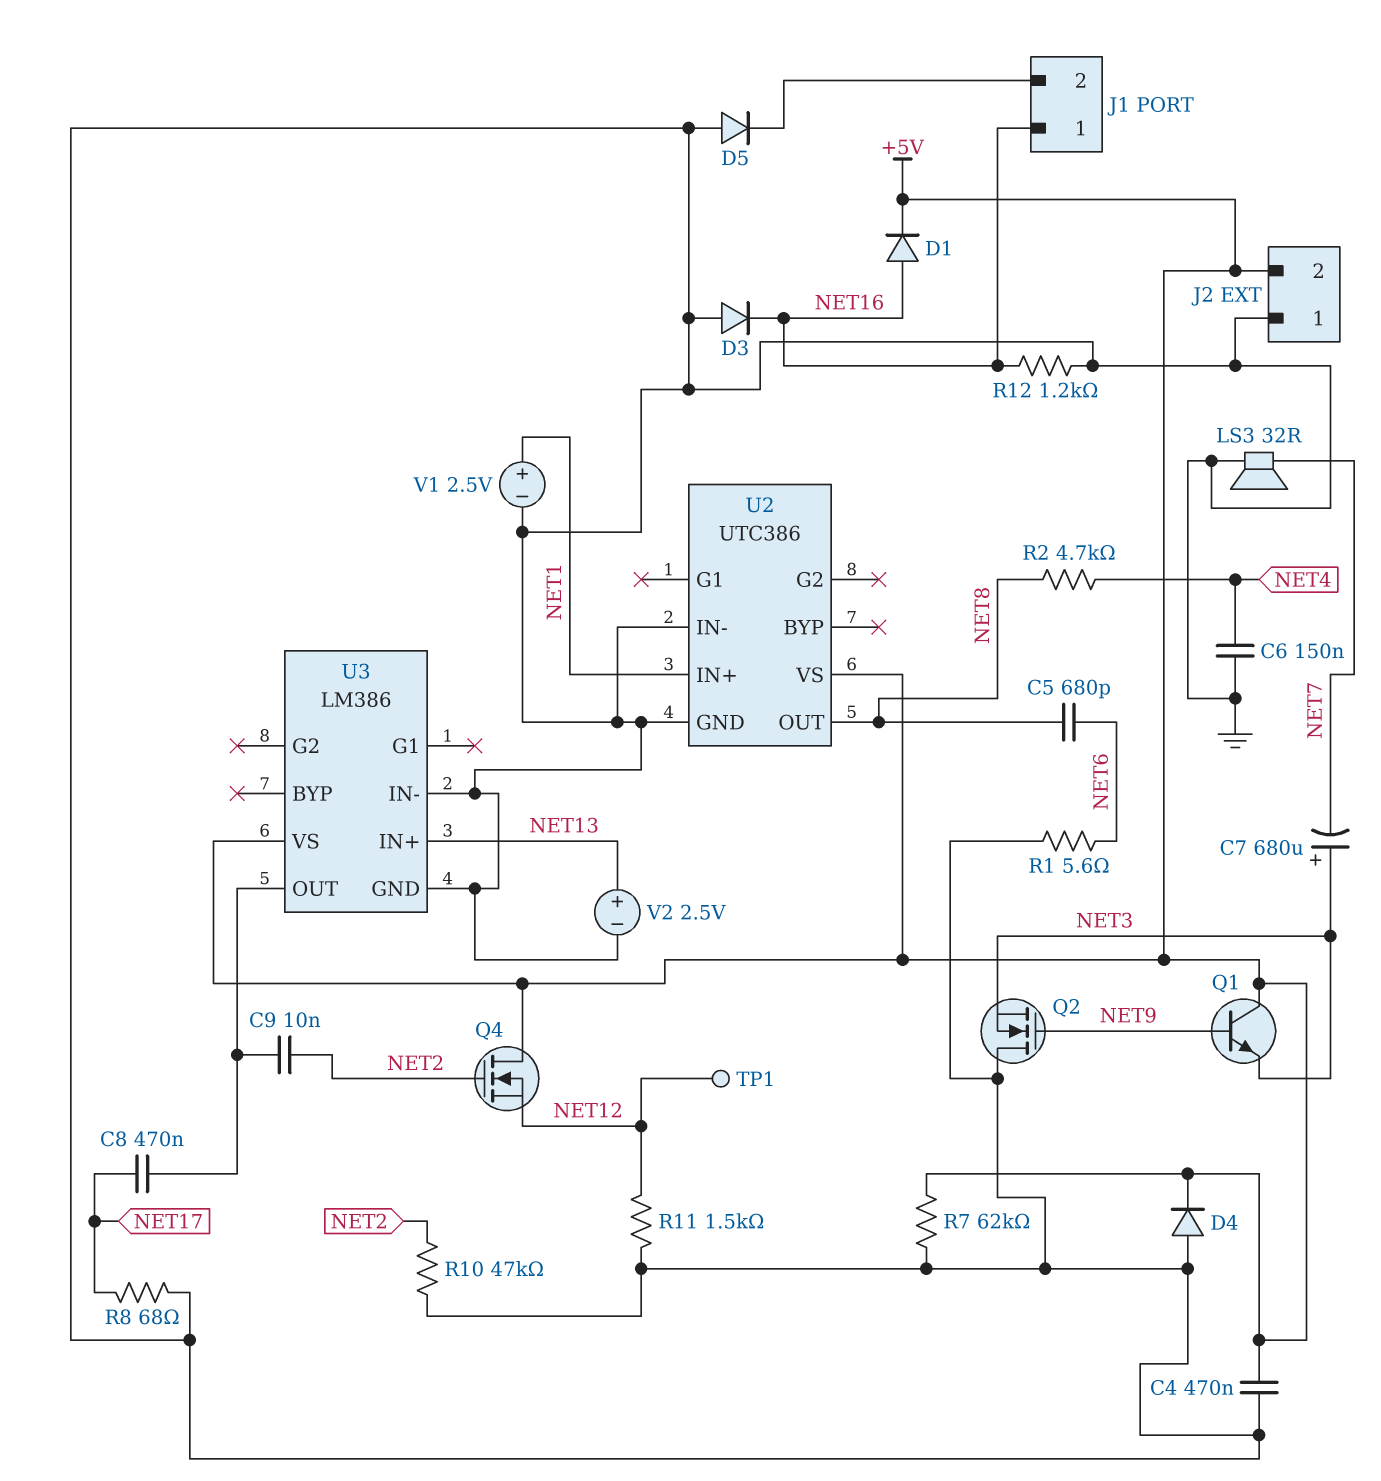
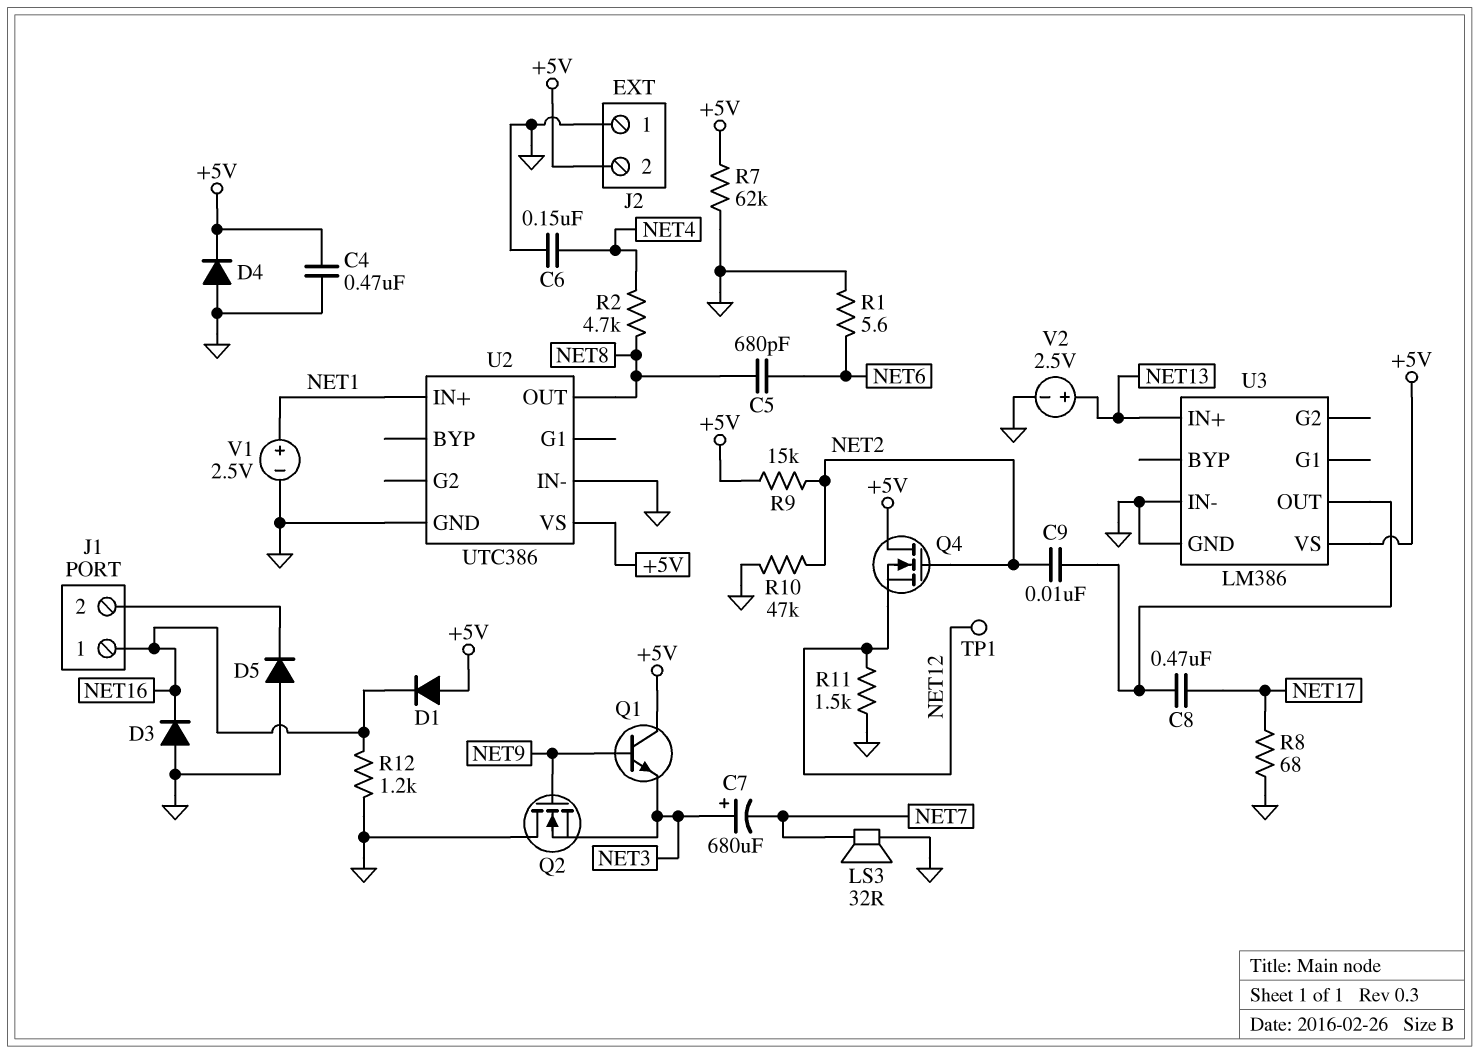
D1: diode (A NET16, K +5V) -> diode (A +5V, K NET16)
R9: none -> 15k (+5V, NET2)

